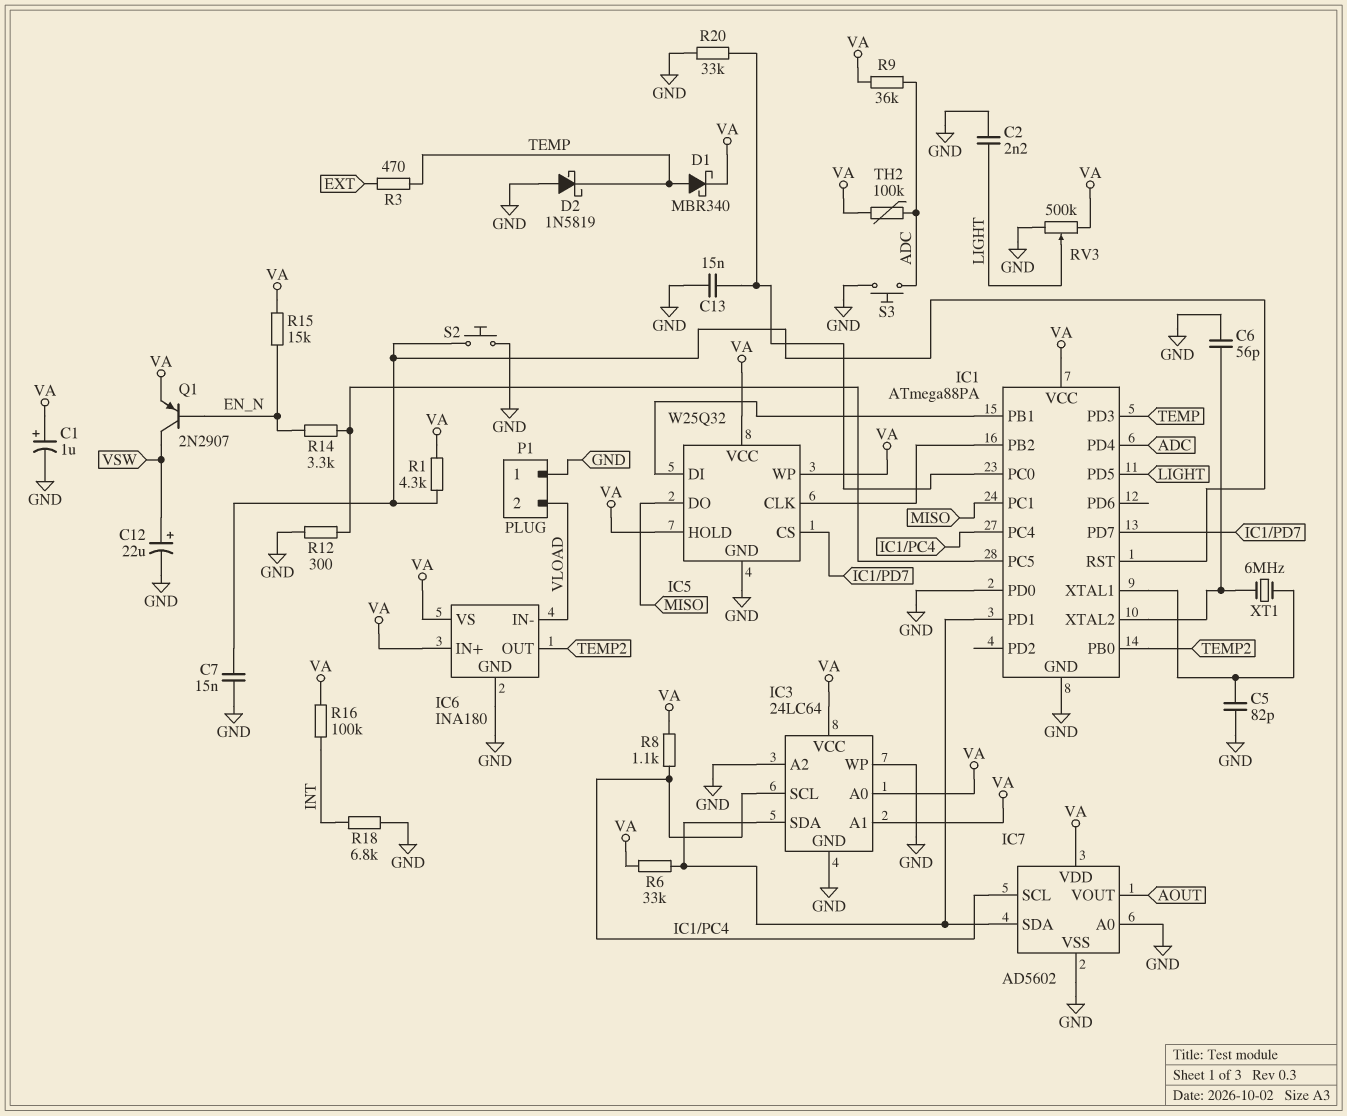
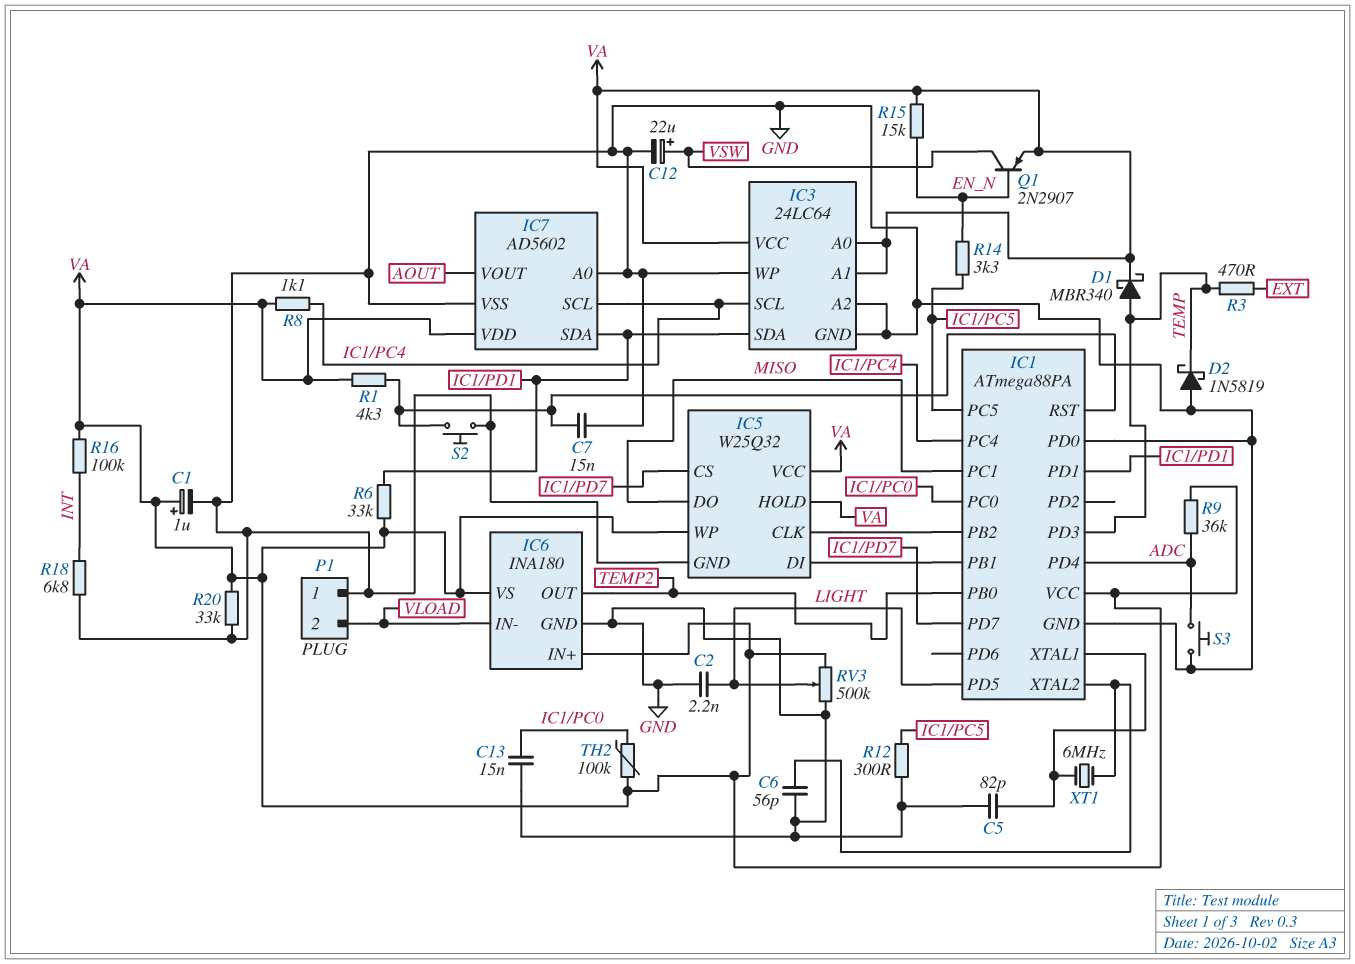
R20: 33k (GND, IC1/PC0) -> 33k (GND, VA)
TH2: 100k (ADC, VA) -> 100k (IC1/PC0, VA)

